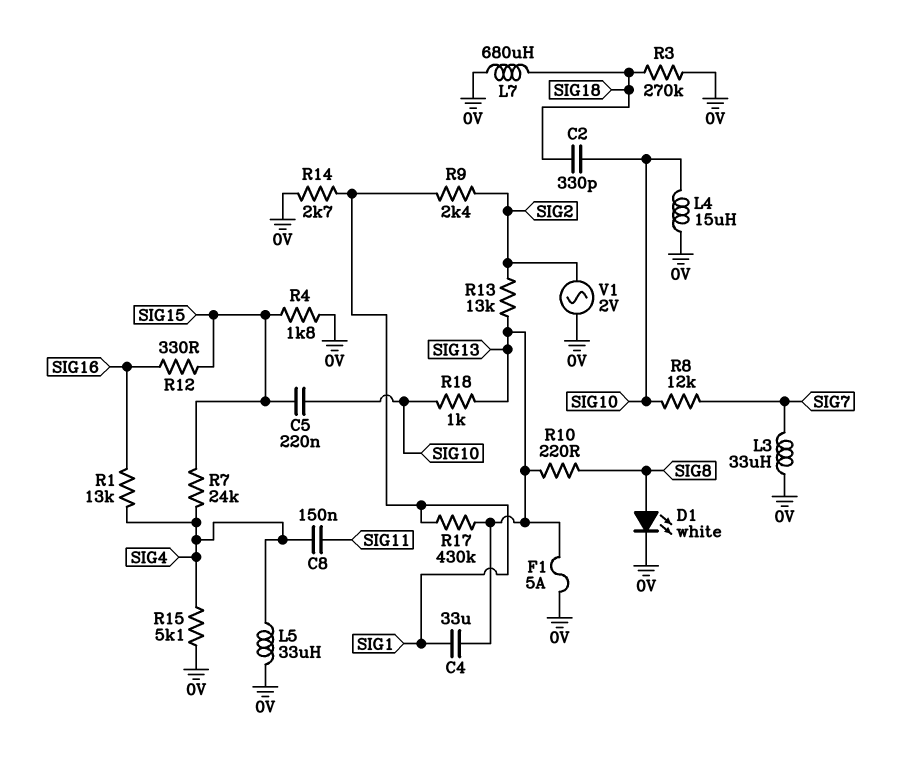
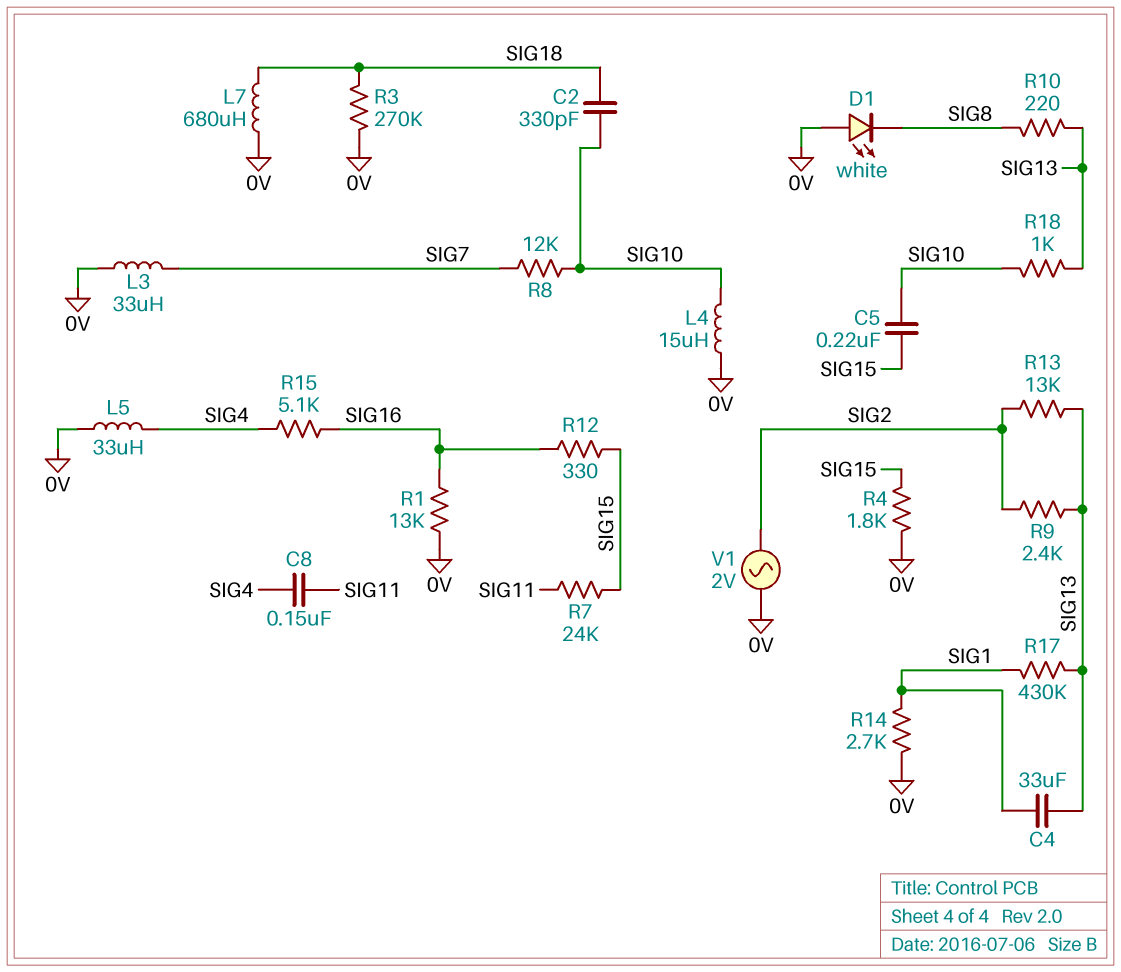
D1: LED white (A SIG8, K 0V) -> LED white (A 0V, K SIG8)
F1: 5A (0V, SIG13) -> none
R1: 13k (SIG4, SIG16) -> 13k (0V, SIG16)
R7: 24k (SIG4, SIG15) -> 24k (SIG11, SIG15)
R9: 2.4k (SIG1, SIG2) -> 2.4k (SIG2, SIG13)
R15: 5.1k (0V, SIG4) -> 5.1k (SIG4, SIG16)

